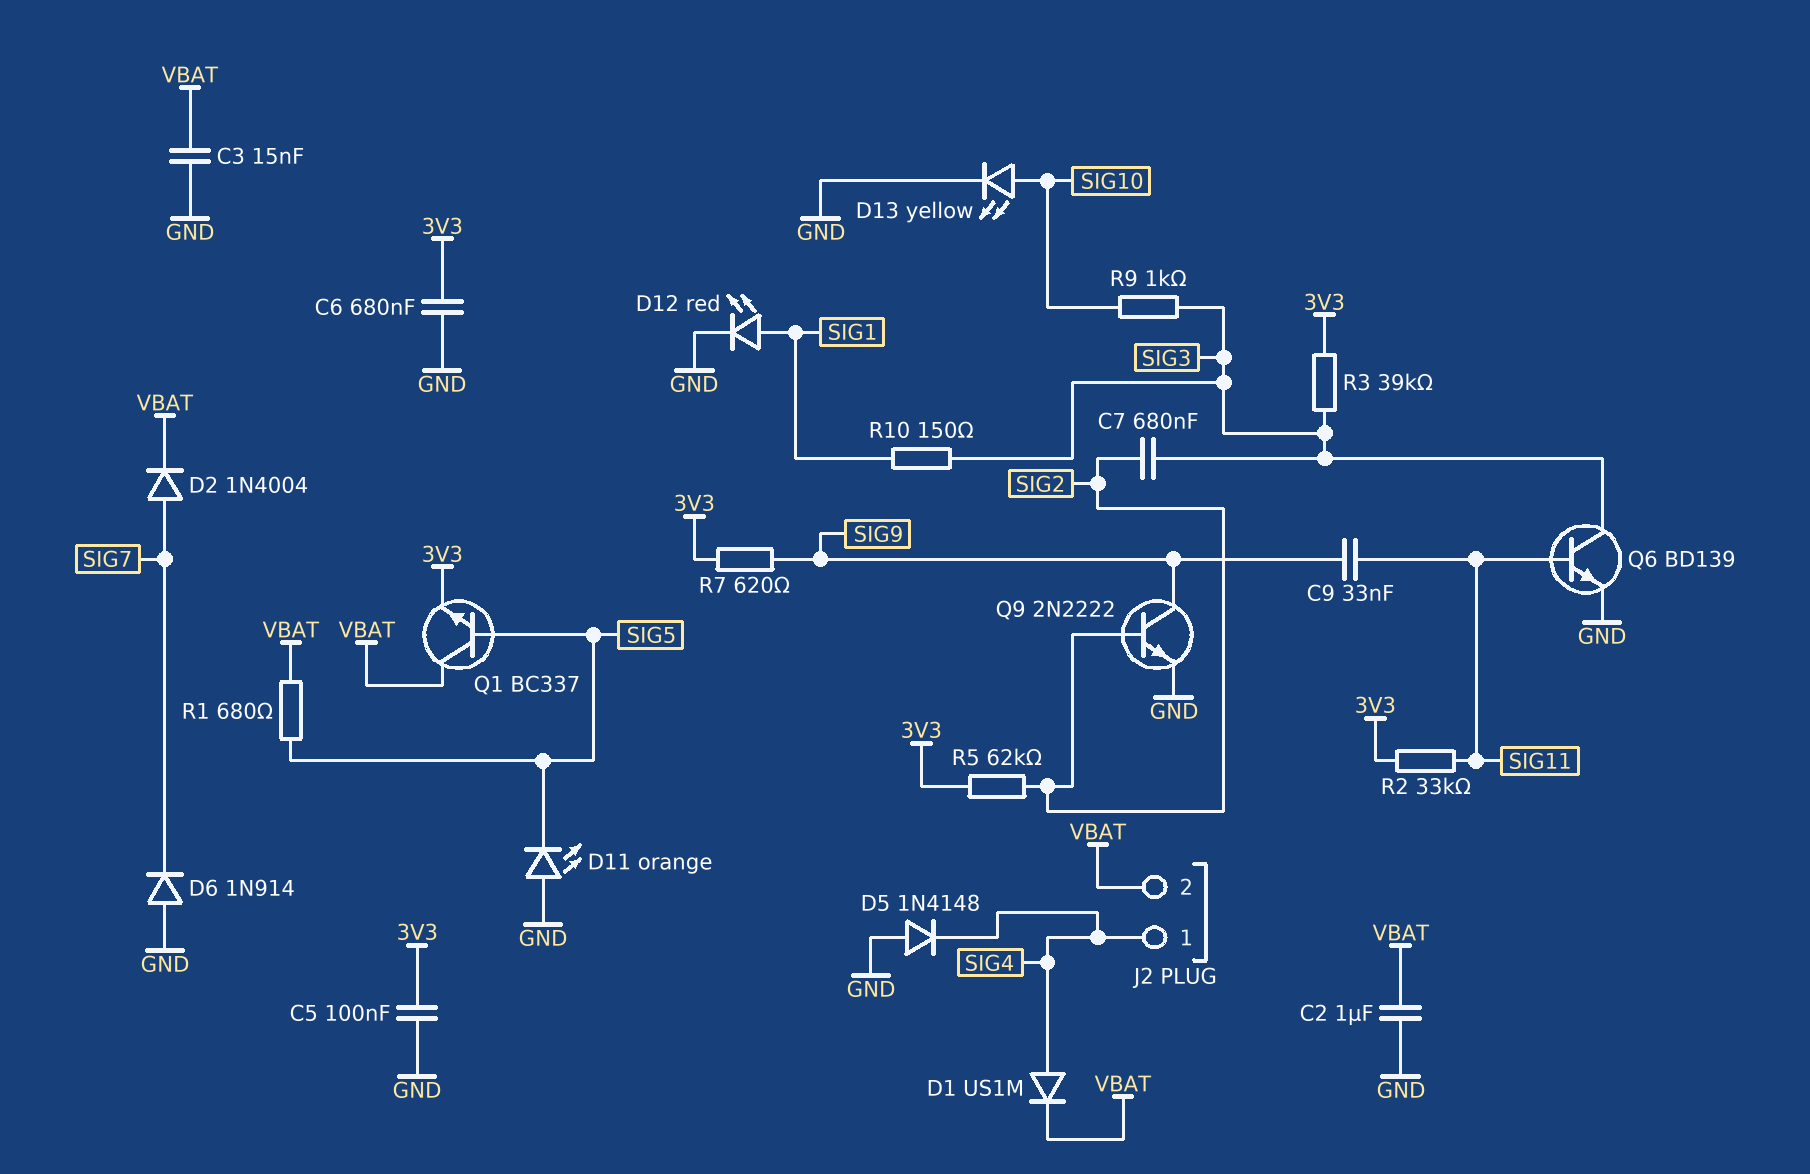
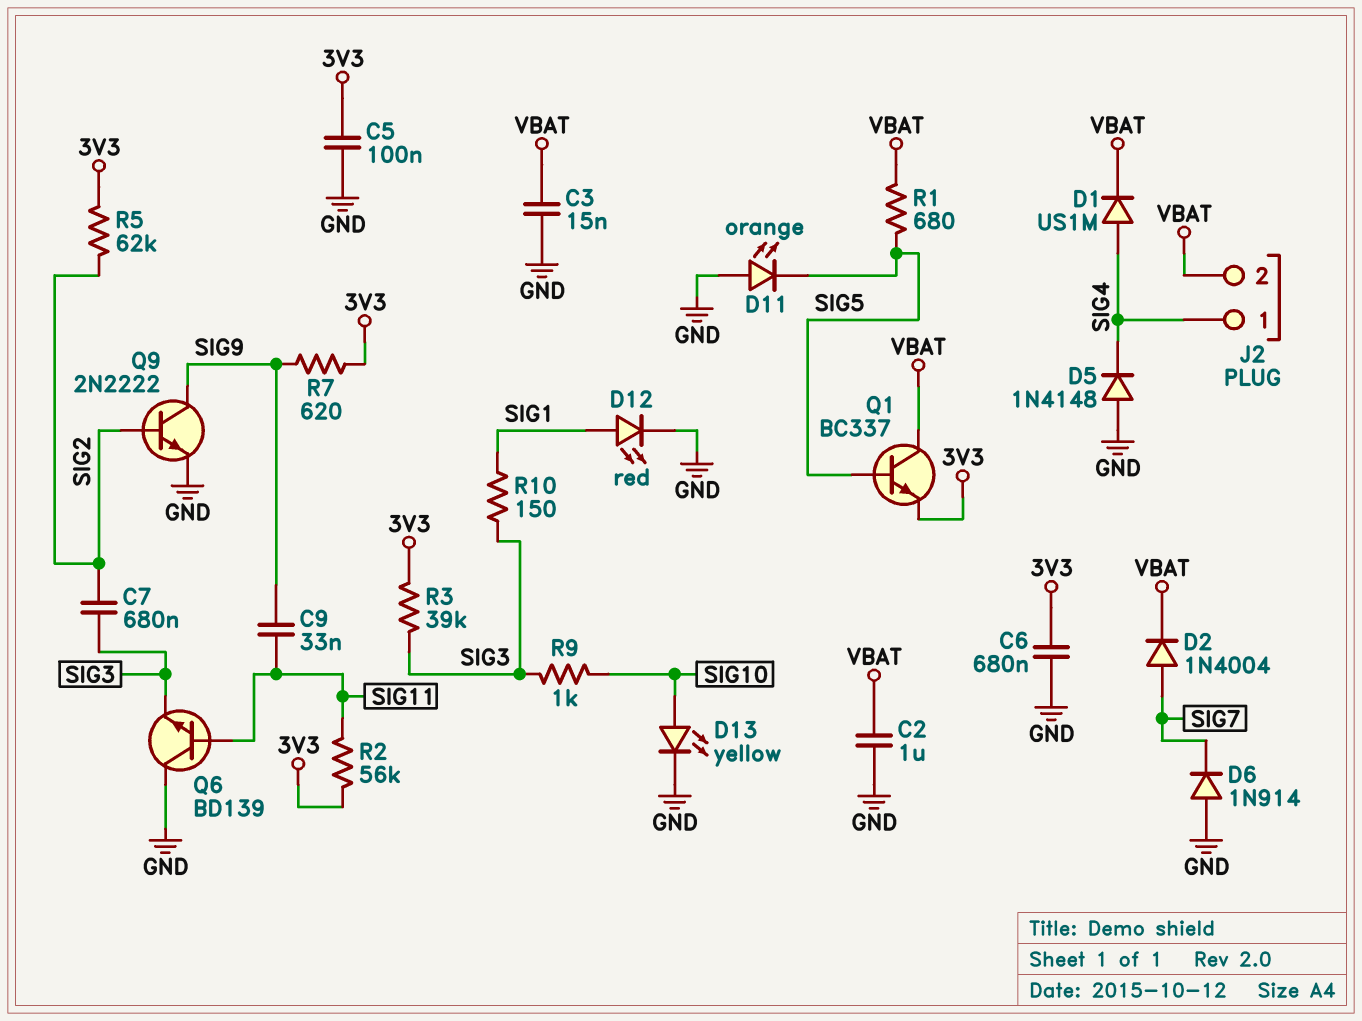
Q6: NPN BD139 (B SIG11, C SIG3, E GND) -> NPN BD139 (B SIG11, C GND, E SIG3)
R2: 33k (3V3, SIG11) -> 56k (3V3, SIG11)

